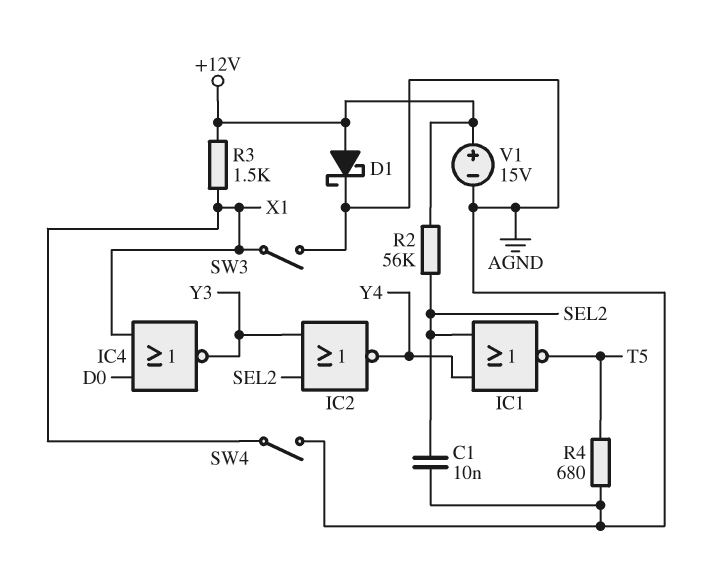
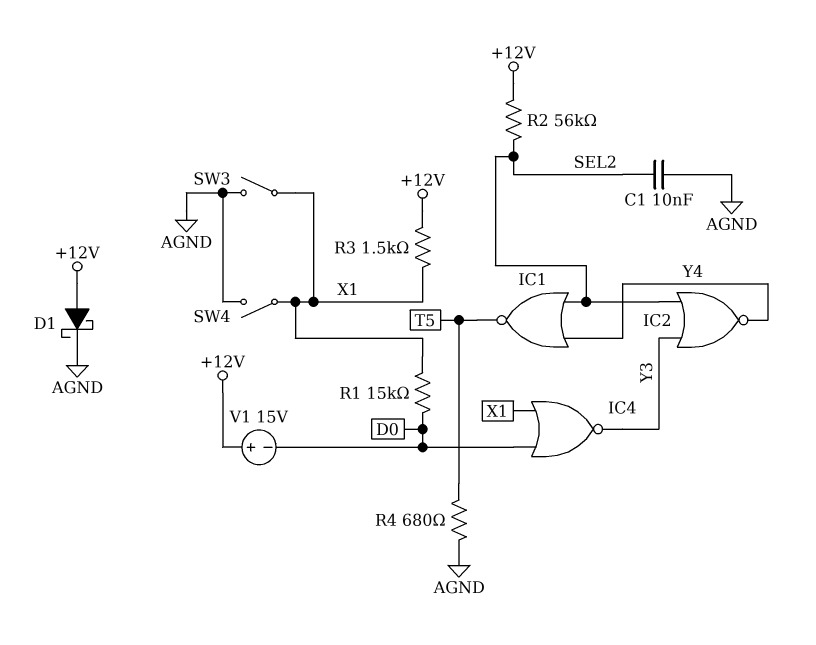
R1: none -> 15k (D0, X1)
V1: 15V (plus +12V, minus AGND) -> 15V (plus +12V, minus D0)

